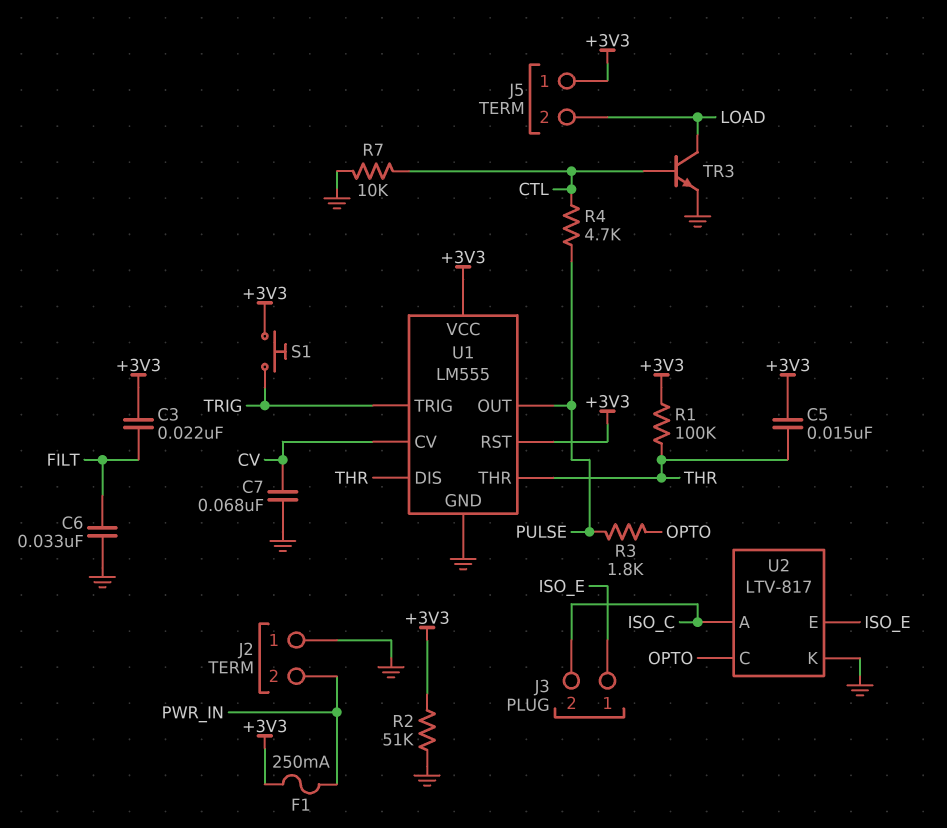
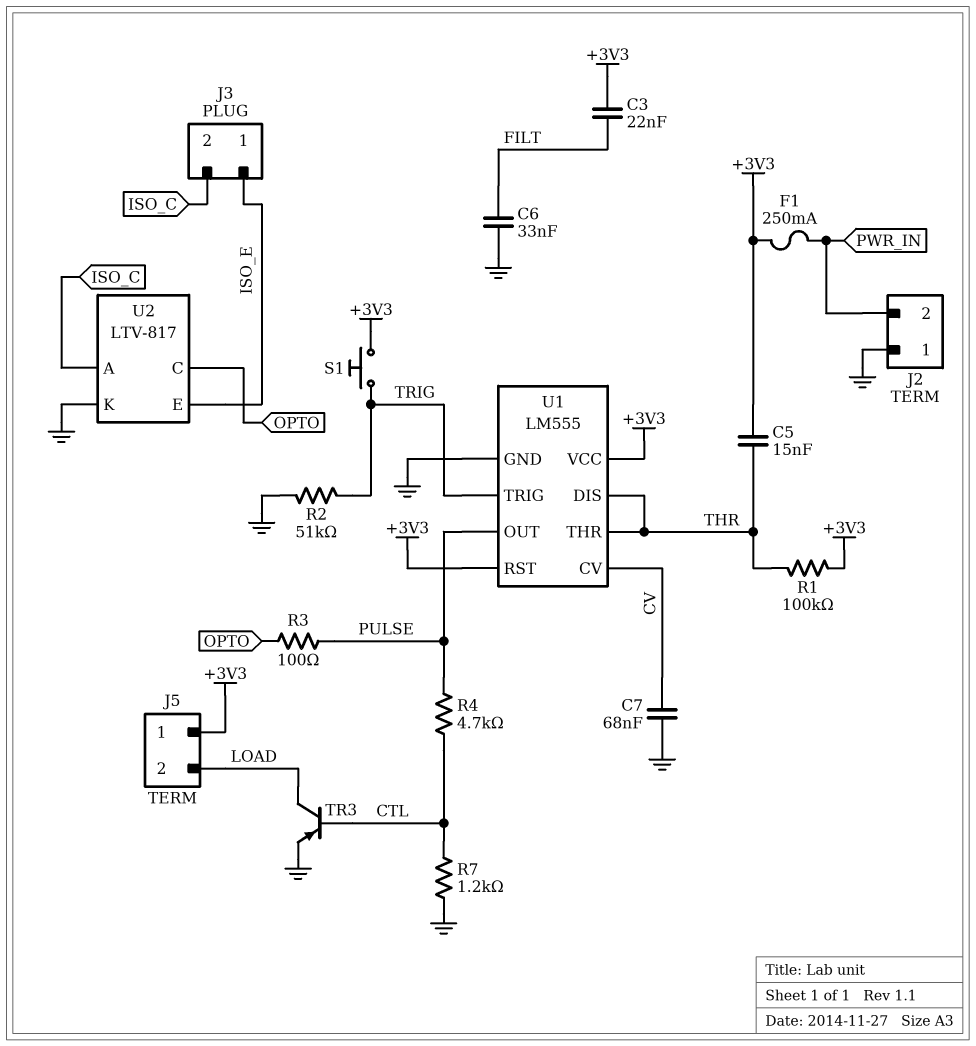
R2: 51k (+3V3, GND) -> 51k (GND, TRIG)
R3: 1.8k (OPTO, PULSE) -> 100 (OPTO, PULSE)
R7: 10k (CTL, GND) -> 1.2k (CTL, GND)
TR3: NPN (B CTL, C LOAD, E GND) -> PNP (B CTL, C LOAD, E GND)

